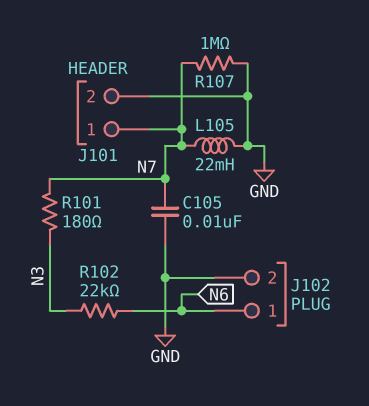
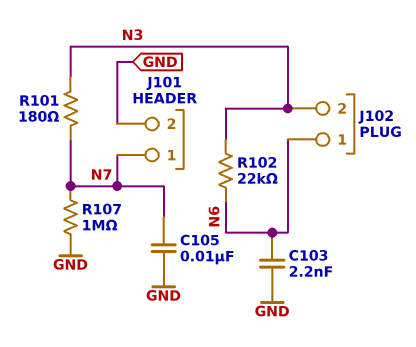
C103: none -> 2.2nF (GND, N6)
J102 pin 2: GND -> N3
L105: 22mH (GND, N7) -> none

